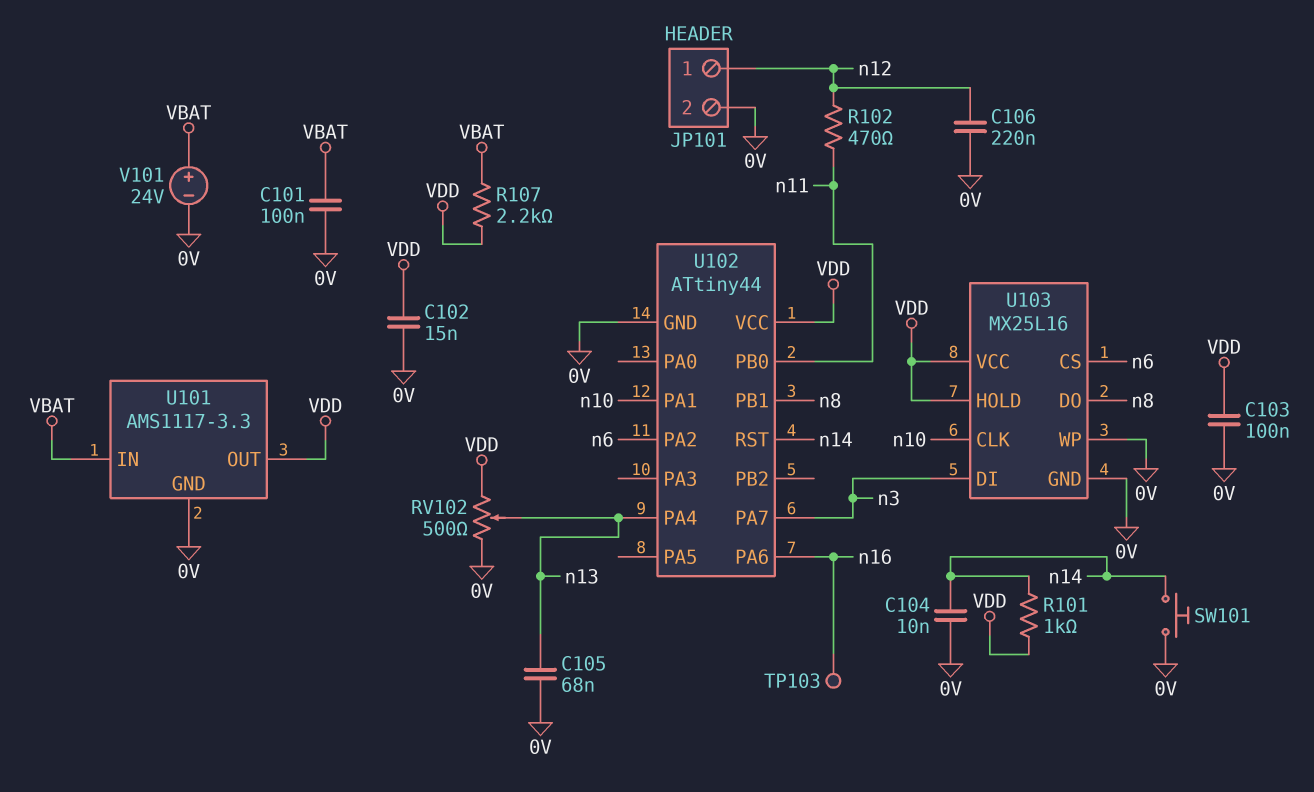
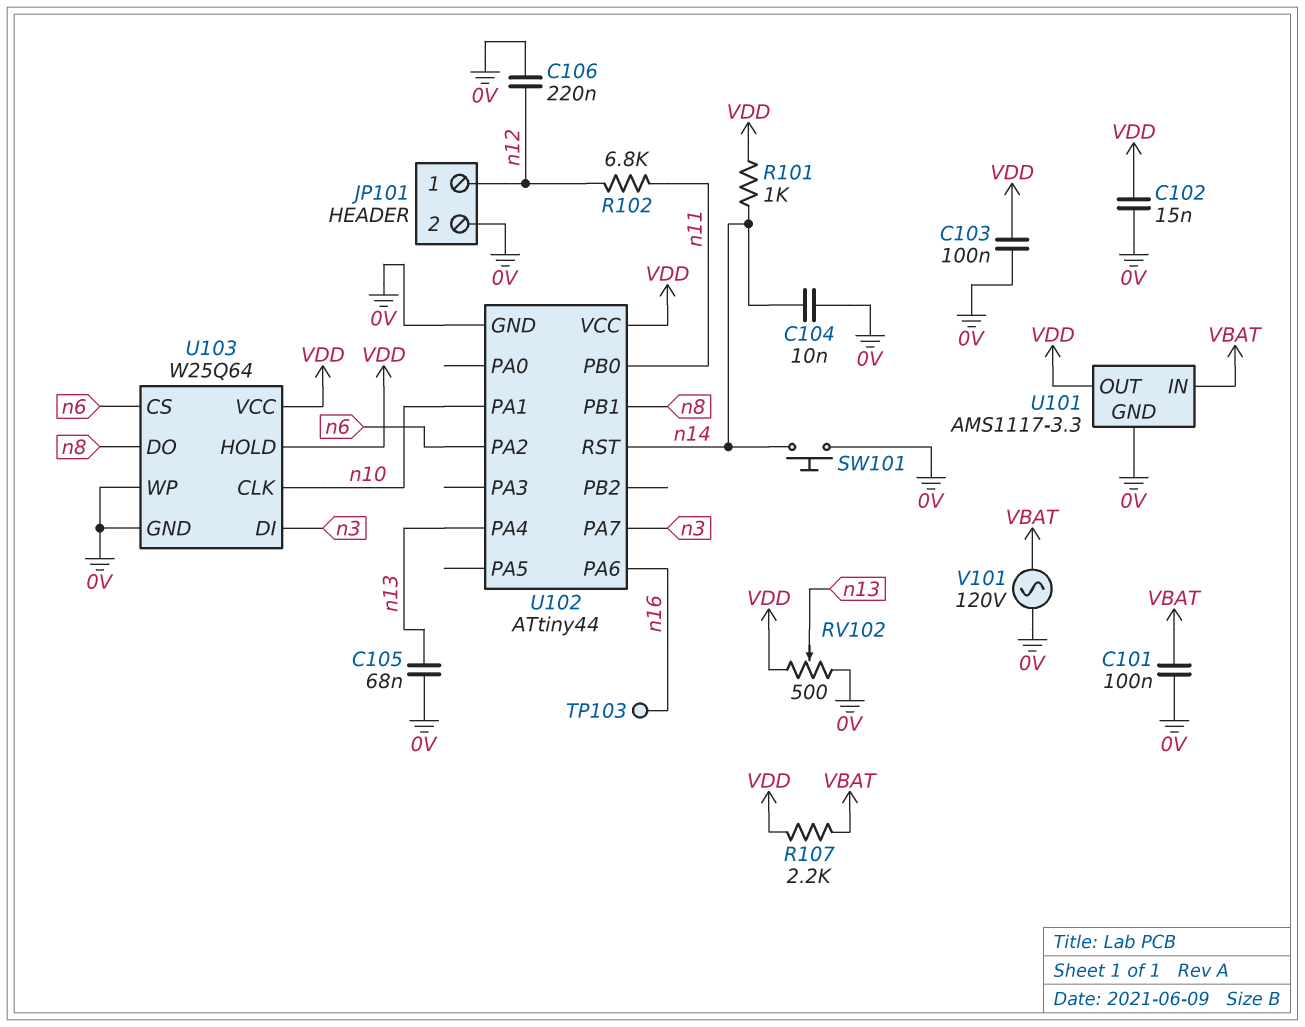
R102: 470 (n11, n12) -> 6.8k (n11, n12)
U103: MX25L16 -> W25Q64
V101: 24V (plus VBAT, minus 0V) -> AC 120V (0V, VBAT)

